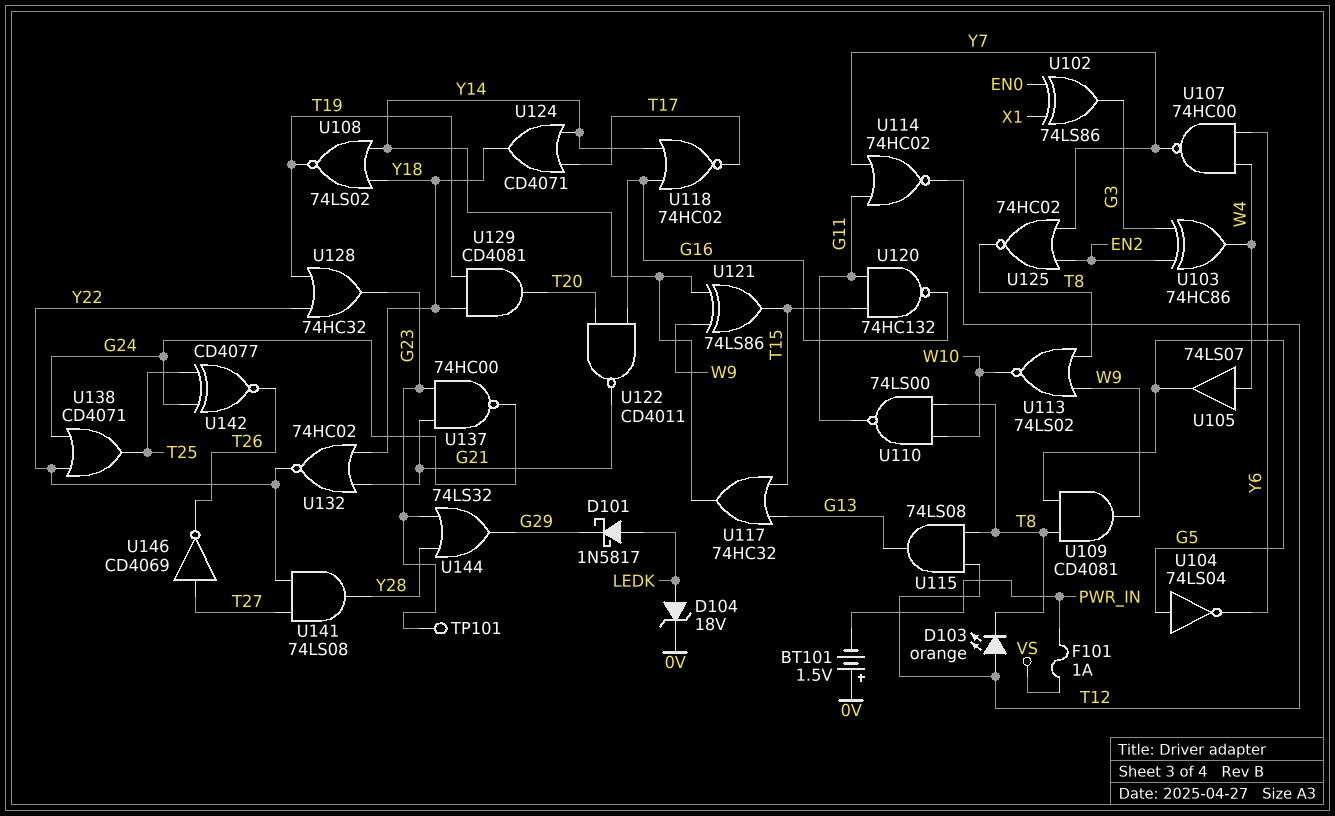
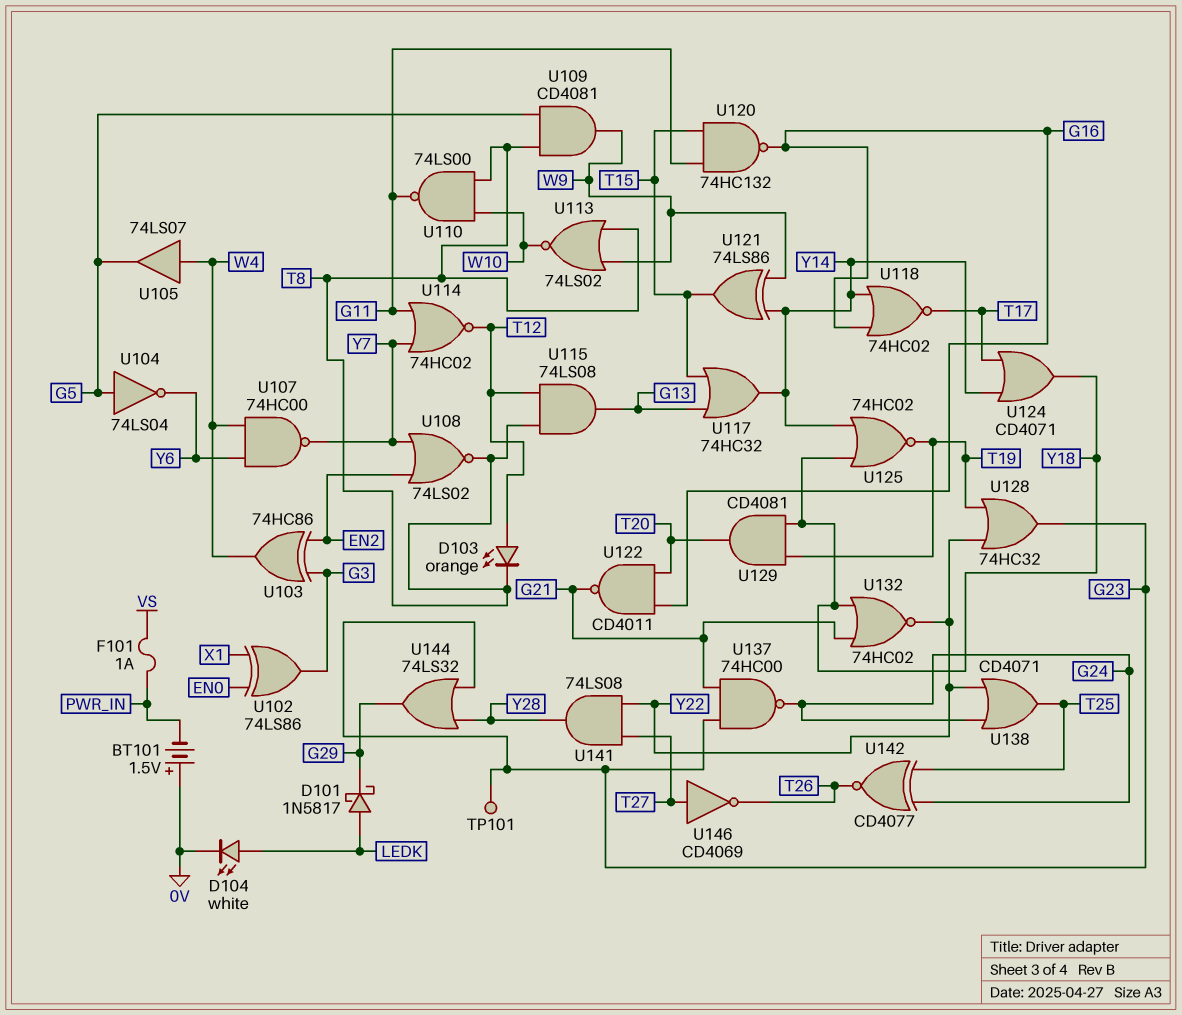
D104: zener 18V (A LEDK, K 0V) -> LED white (A LEDK, K 0V)
U108: NOR 74LS02 (in Y14, in Y18, out T19) -> NOR 74LS02 (in EN2, in Y7, out T8)
U125: NOR 74HC02 (in EN2, in Y7, out T8) -> NOR 74HC02 (in Y14, in Y18, out T19)

